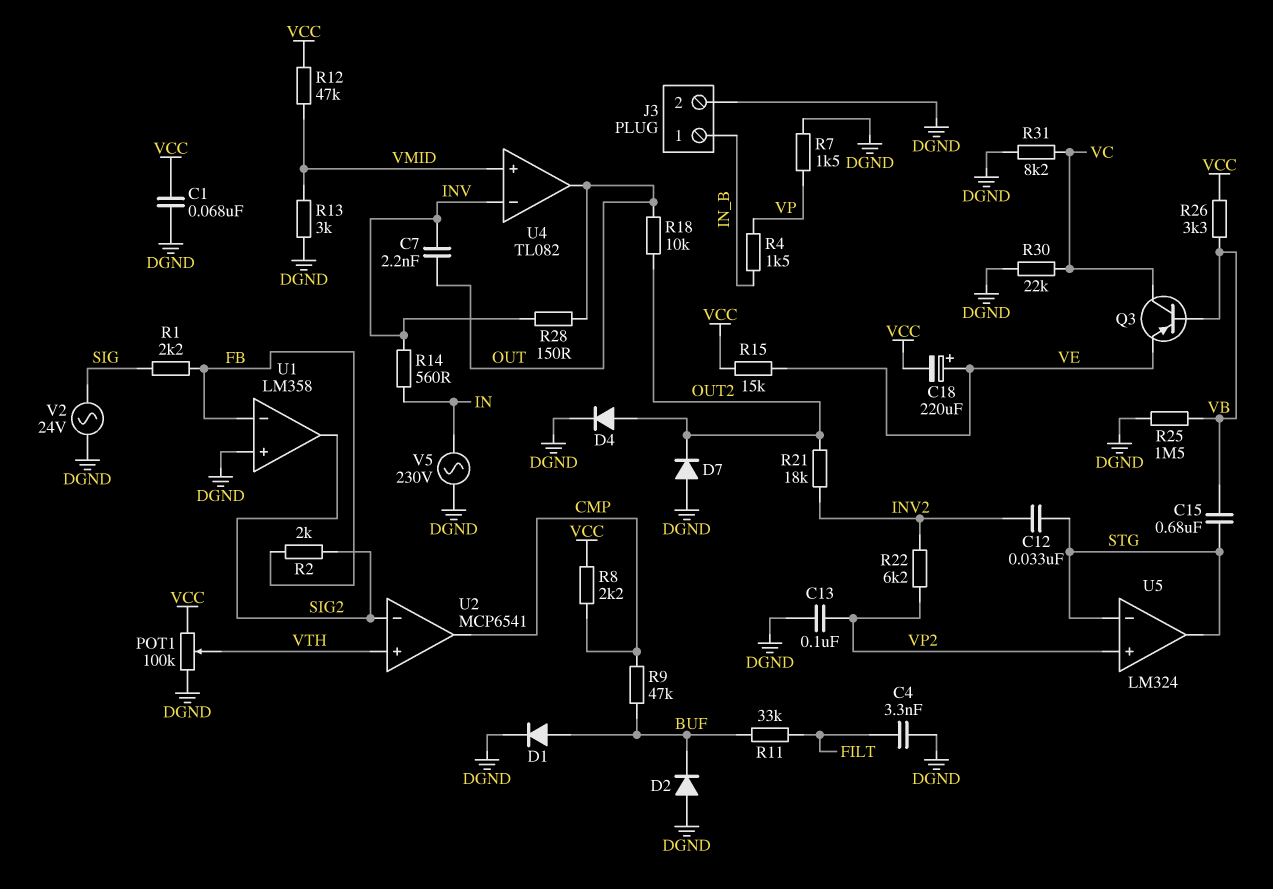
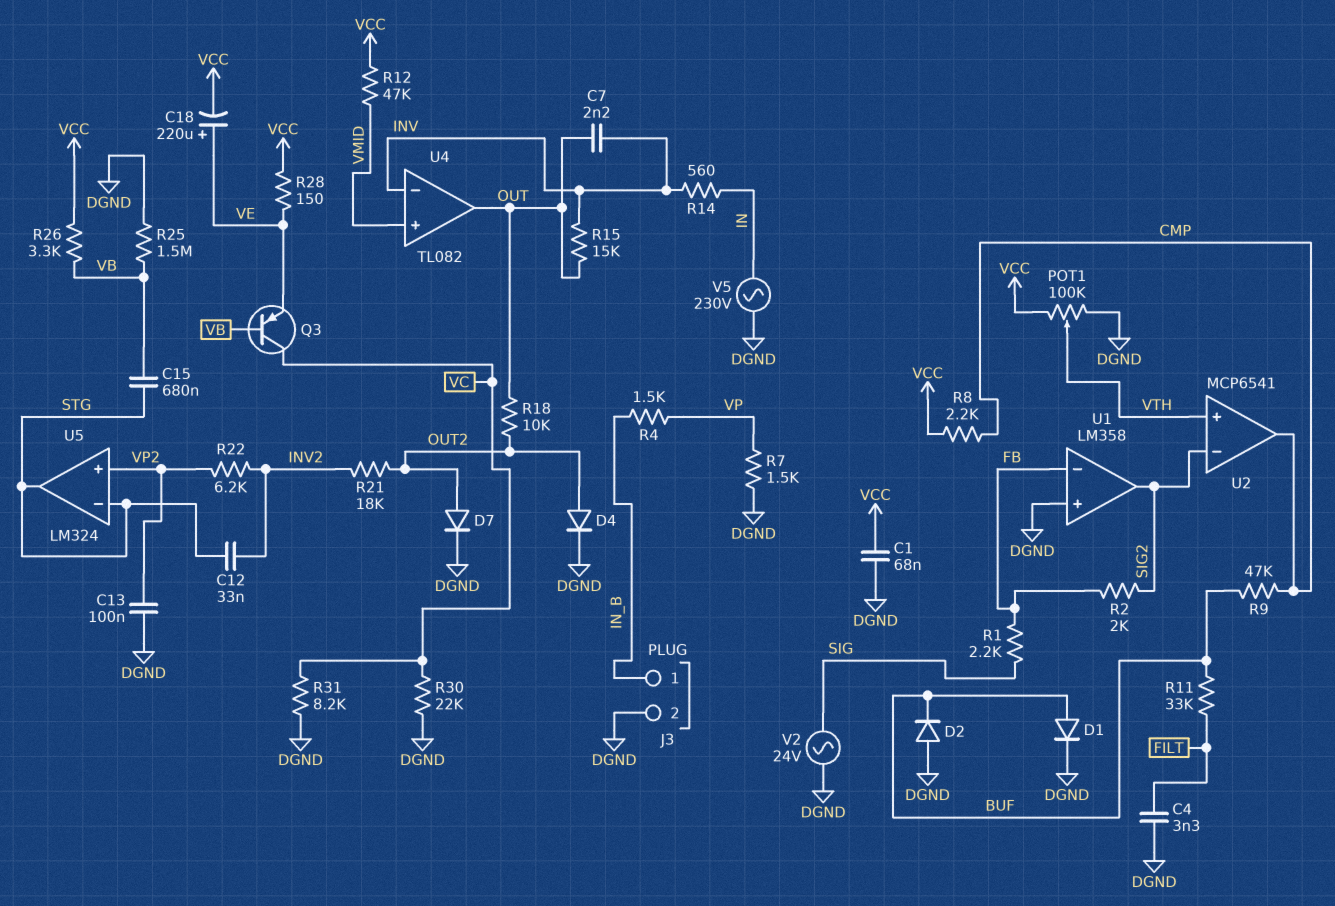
D7: diode (A DGND, K OUT2) -> diode (A OUT2, K DGND)
R13: 3k (DGND, VMID) -> none
R15: 15k (VCC, VE) -> 15k (INV, OUT)
R28: 150 (INV, OUT) -> 150 (VCC, VE)

